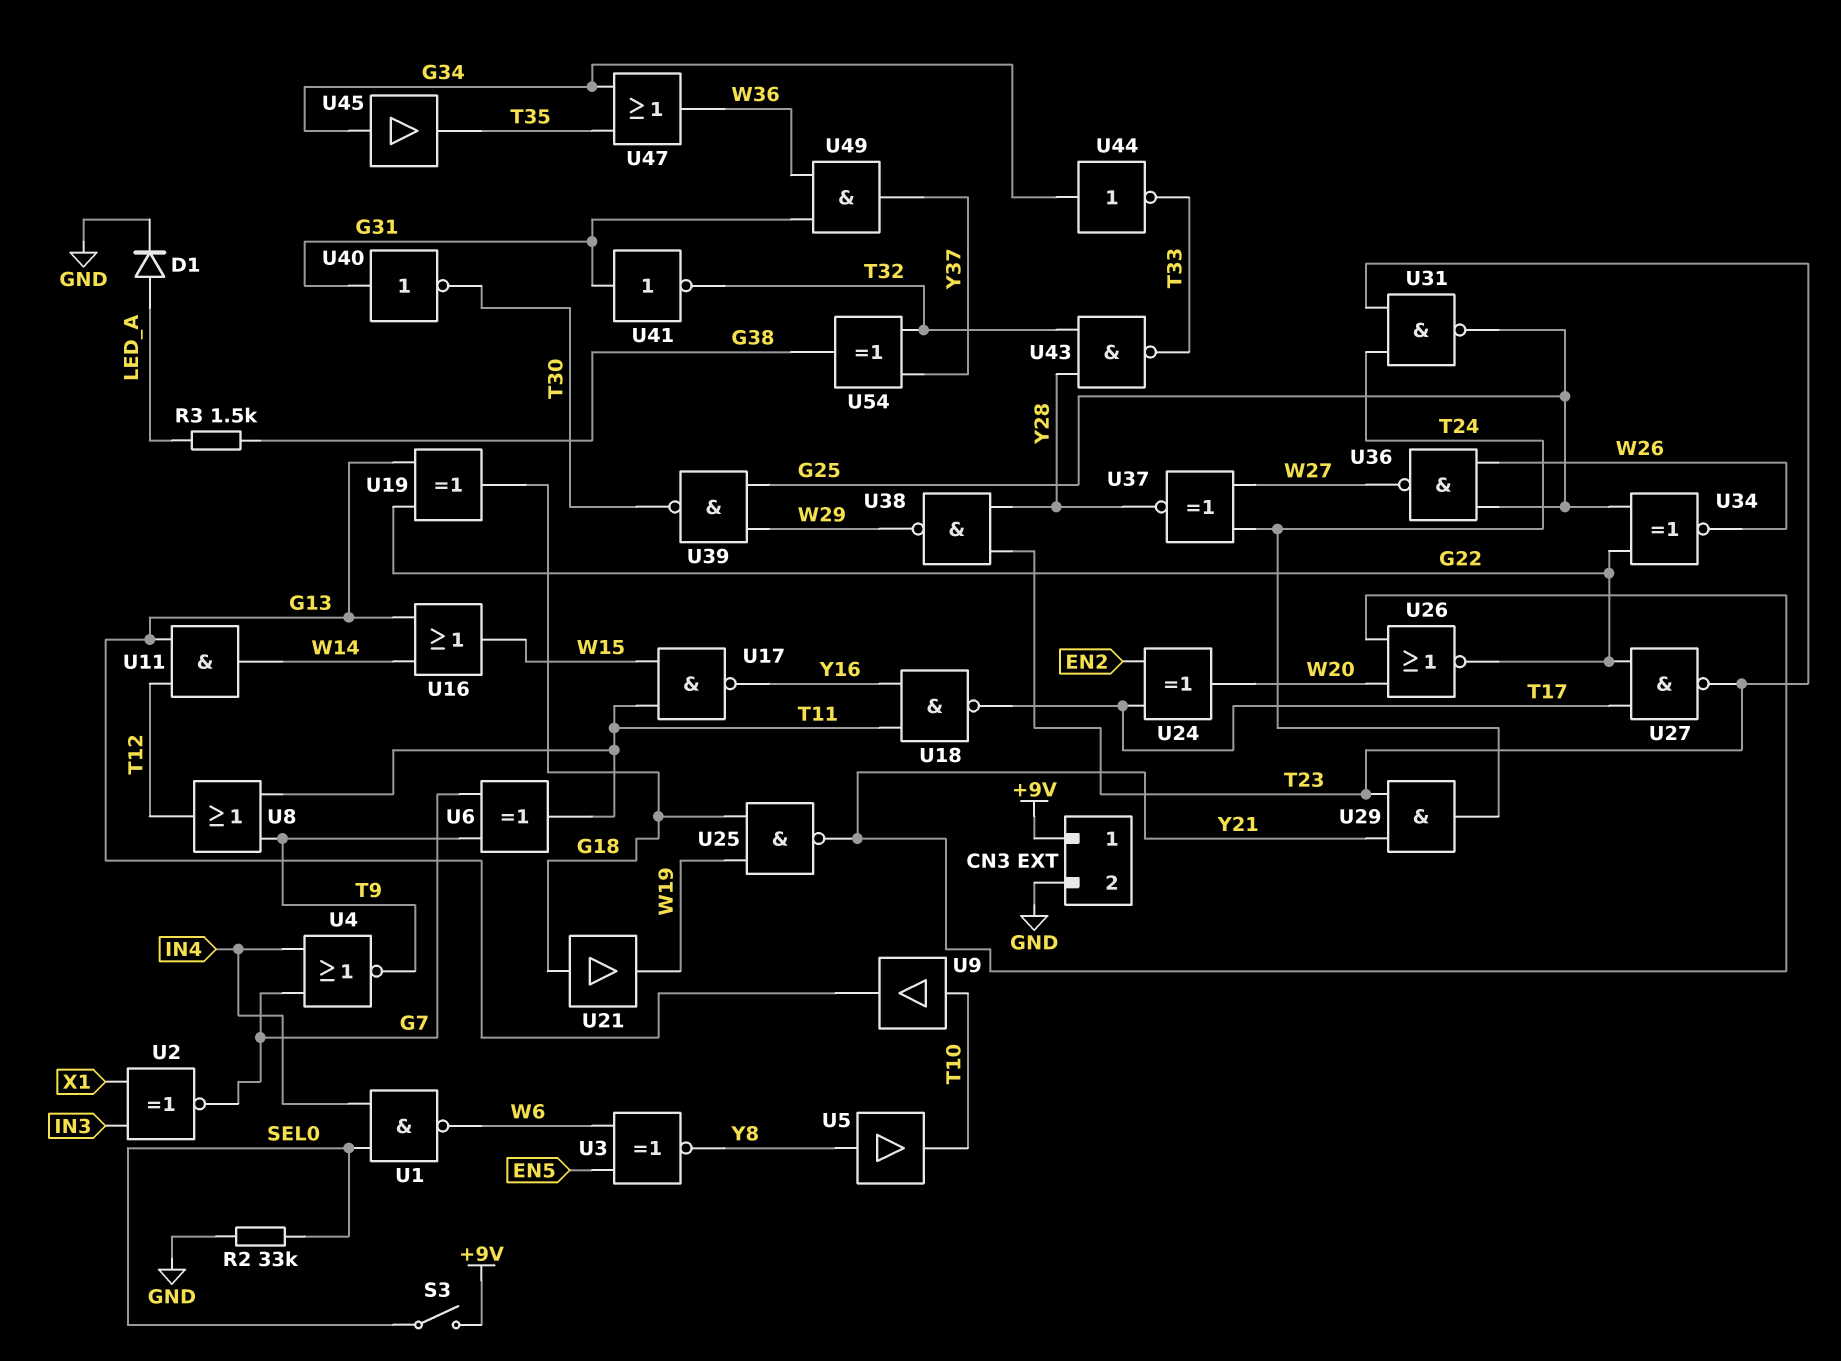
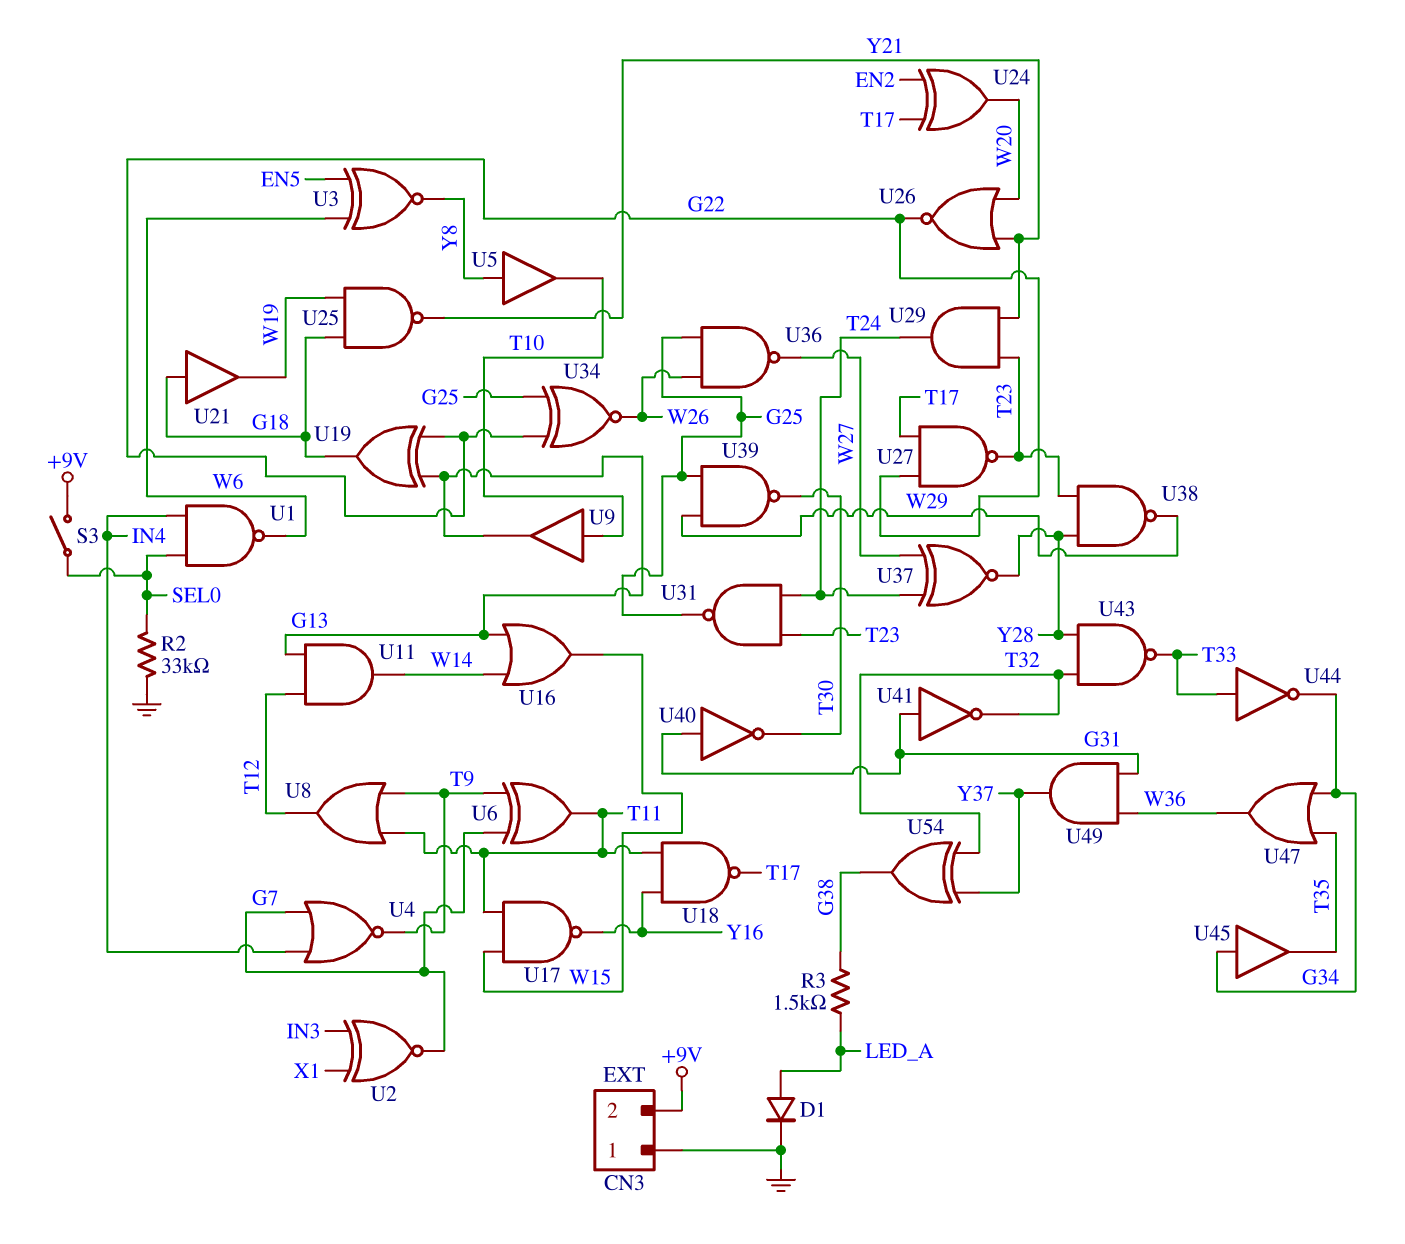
CN3 pin 1: +9V -> GND
CN3 pin 2: GND -> +9V
U44: NOT (in G34, out T33) -> NOT (in T33, out G34)

